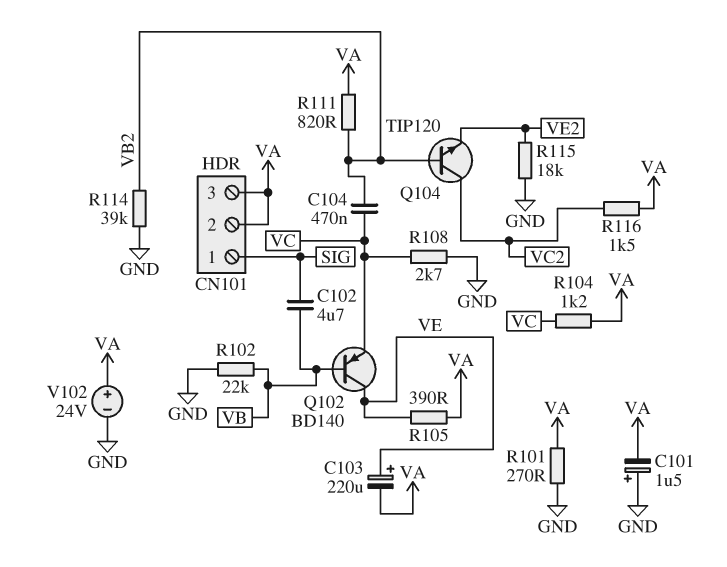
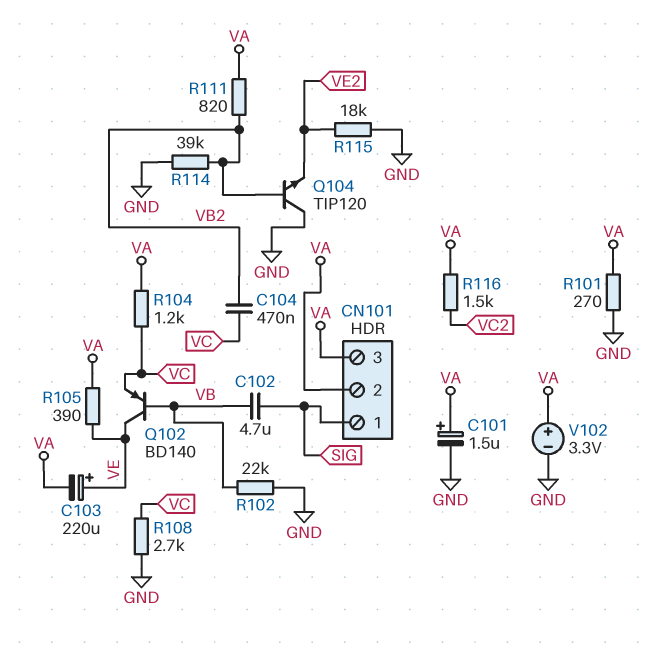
C101: 1.5uF (plus GND, minus VA) -> 1.5uF (plus VA, minus GND)
Q104: NPN TIP120 (B VB2, C VC2, E VE2) -> NPN TIP120 (B VB2, C GND, E VE2)
V102: 24V (plus VA, minus GND) -> 3.3V (plus VA, minus GND)

